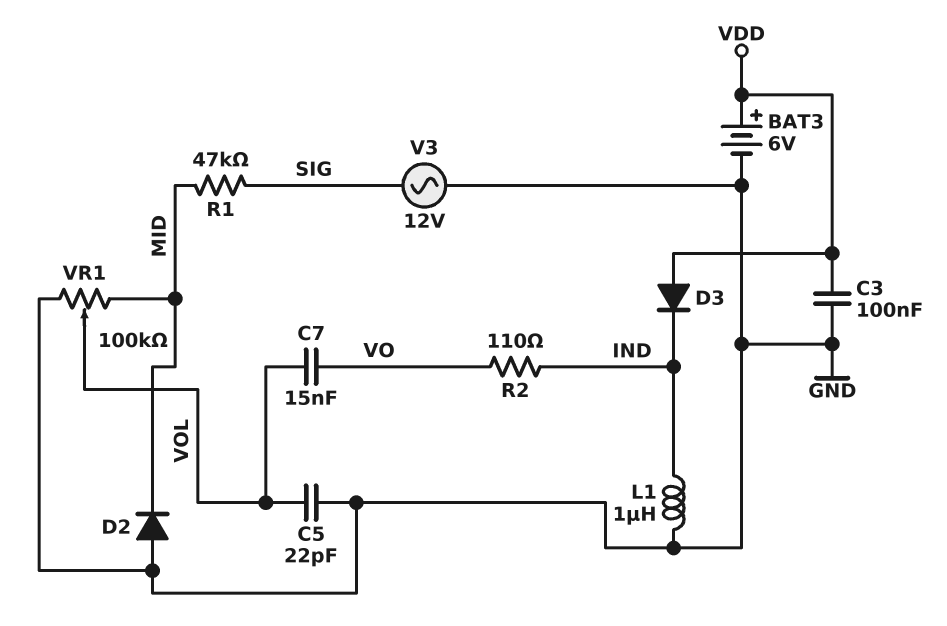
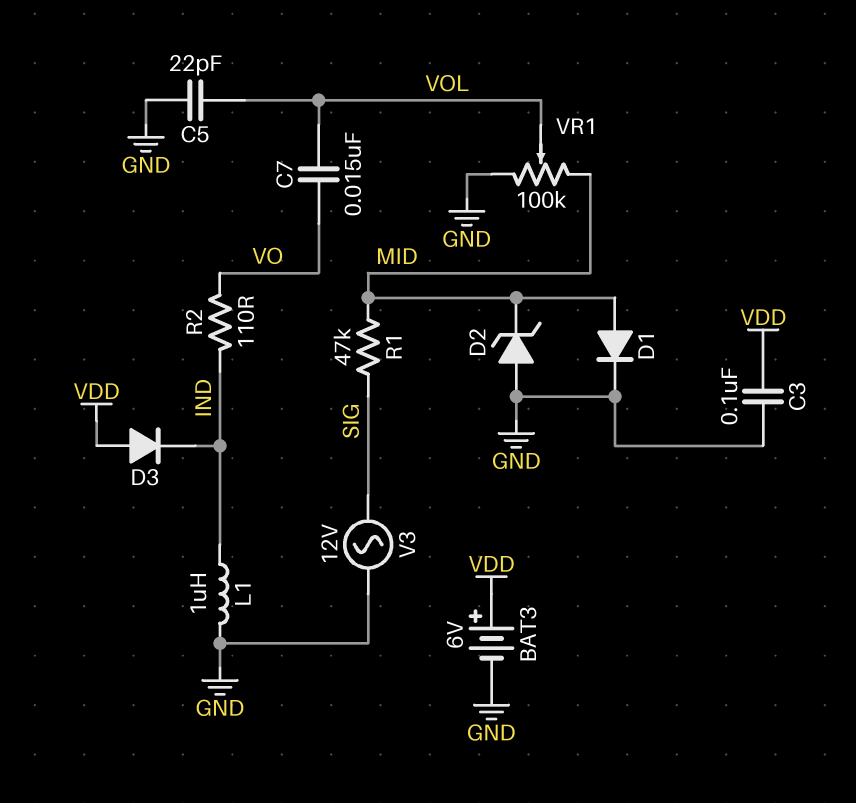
D1: none -> diode (A MID, K GND)
D2: diode (A GND, K MID) -> zener (A GND, K MID)

